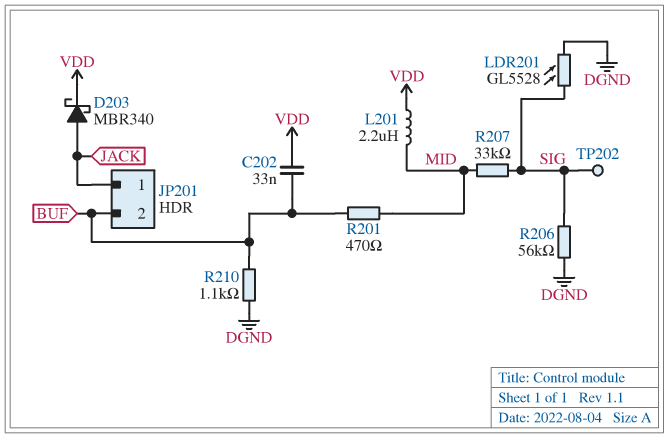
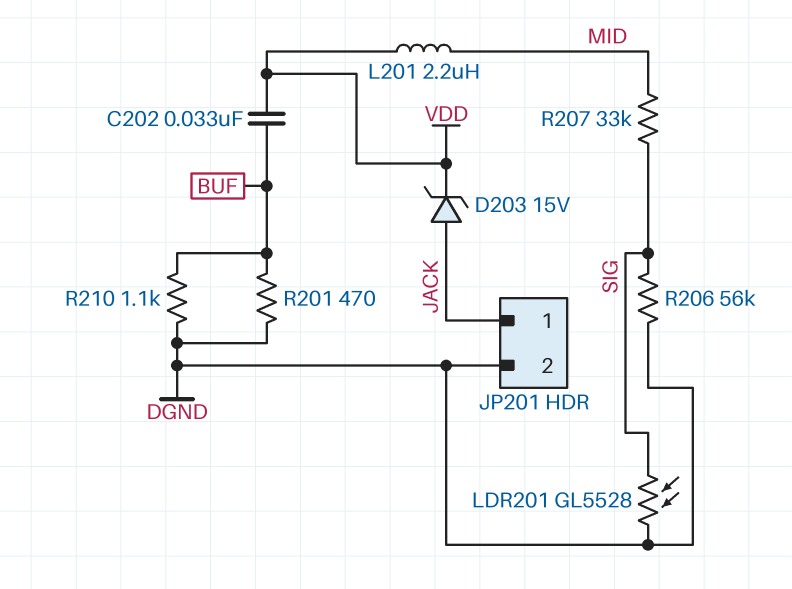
D203: schottky MBR340 (A JACK, K VDD) -> zener 15V (A JACK, K VDD)
JP201 pin 2: BUF -> DGND
R201: 470 (BUF, MID) -> 470 (BUF, DGND)
TP202: test point (SIG) -> none

